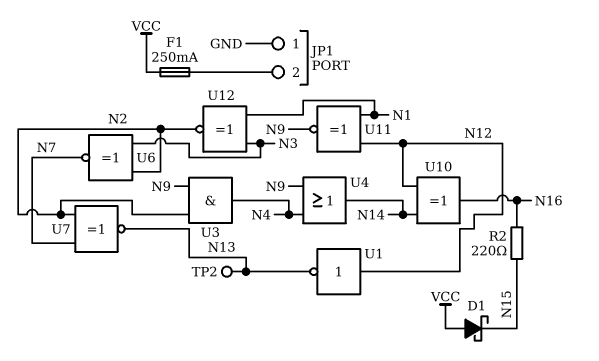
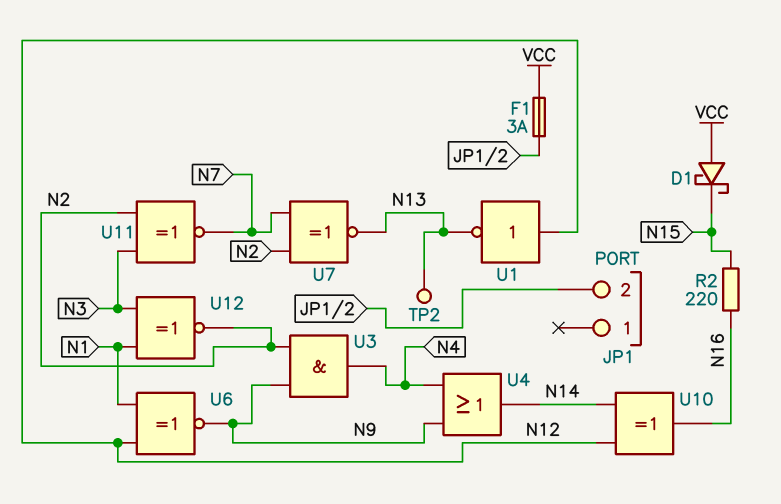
F1: 250mA (JP1/2, VCC) -> 3A (JP1/2, VCC)
JP1 pin 1: GND -> none
U6: XNOR (in N2, in N3, out N7) -> XNOR (in N1, in N12, out N9)
U11: XNOR (in N1, in N12, out N9) -> XNOR (in N2, in N3, out N7)

